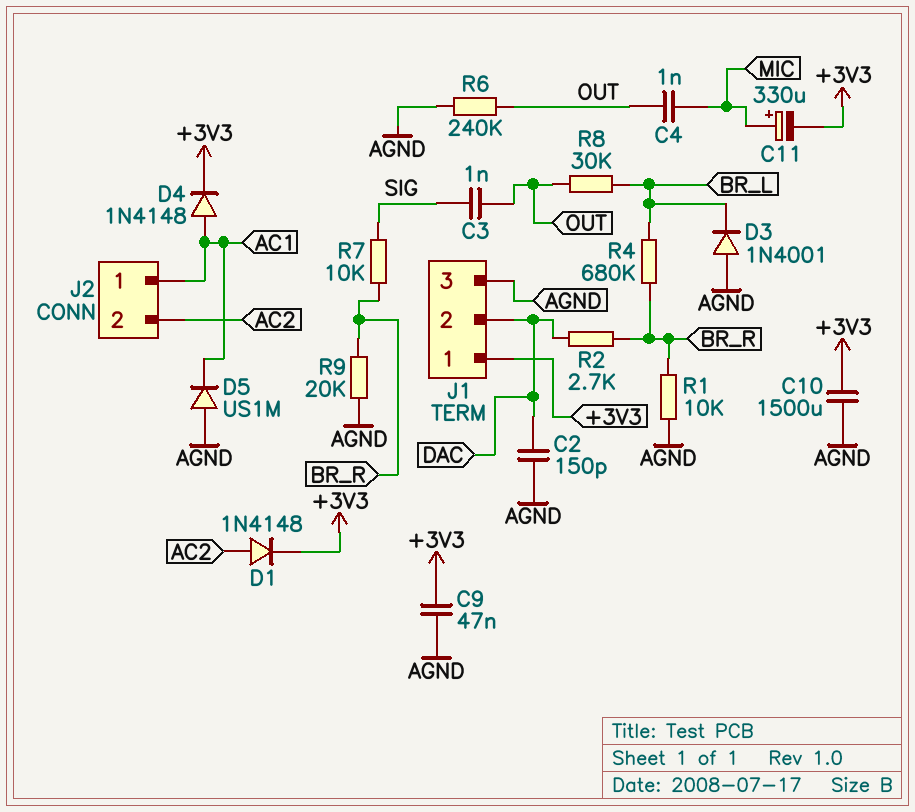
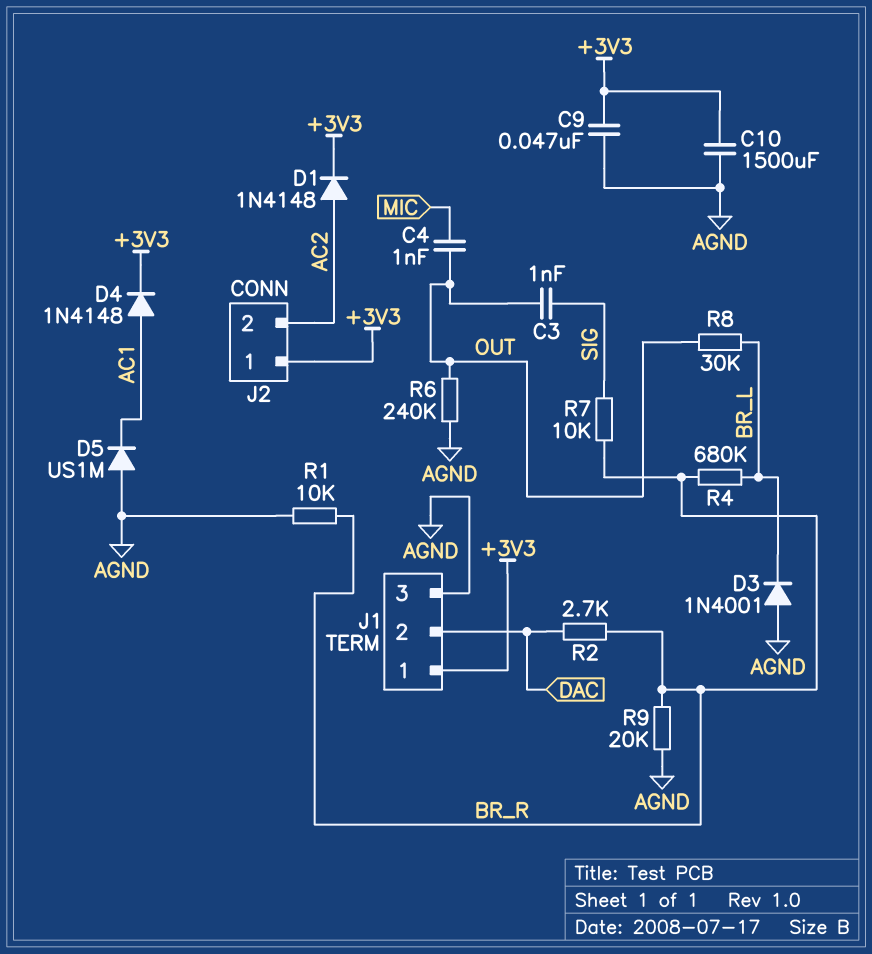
C2: 150pF (AGND, DAC) -> none
C11: 330uF (plus MIC, minus +3V3) -> none
J2 pin 1: AC1 -> +3V3

